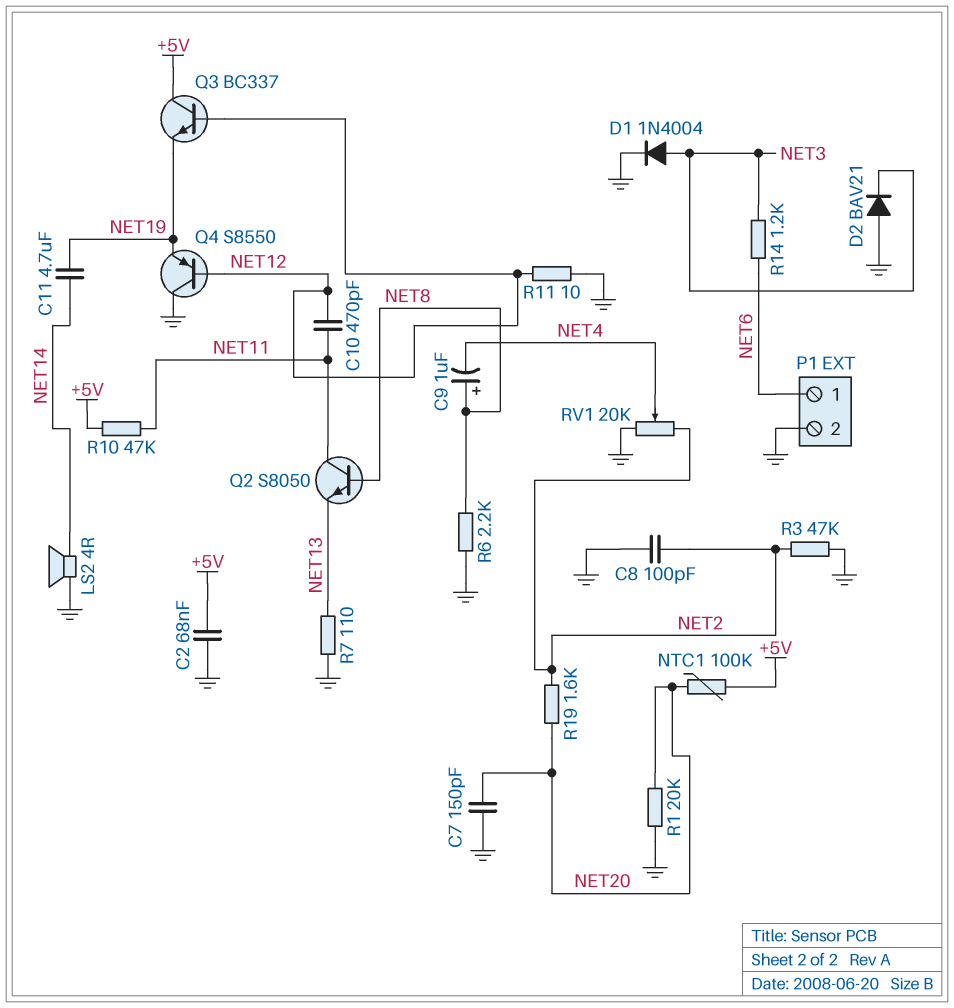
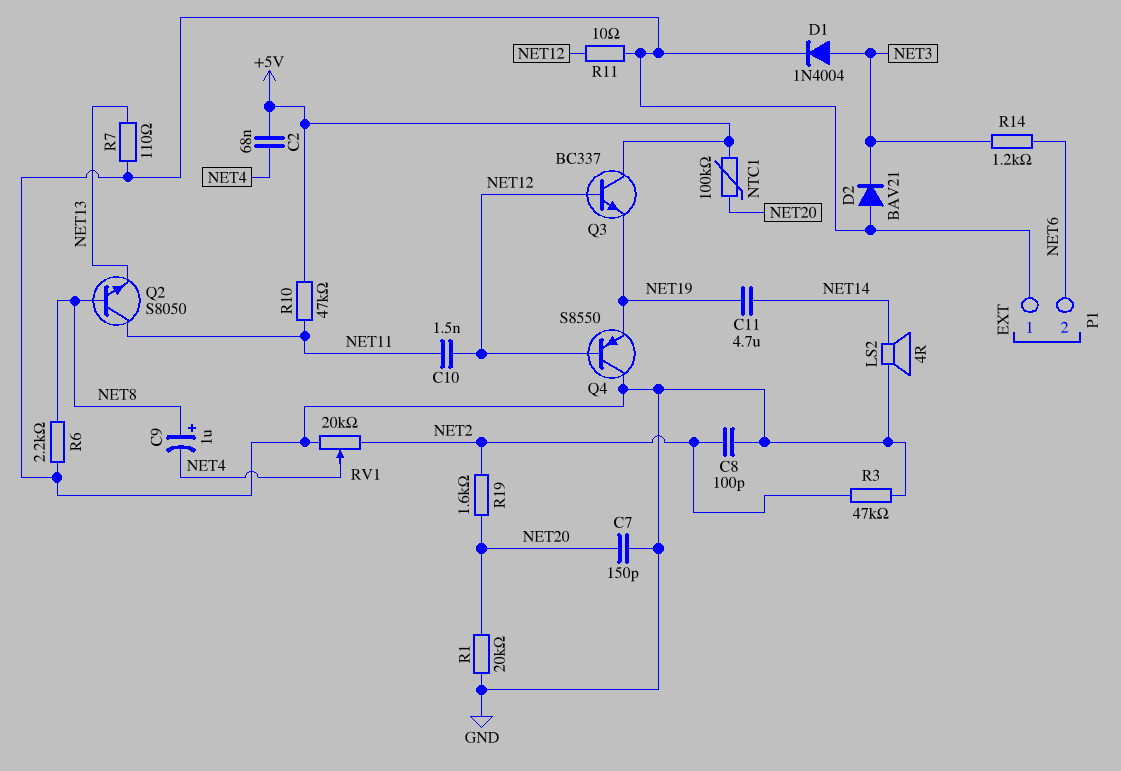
C2: 68nF (+5V, GND) -> 68nF (+5V, NET4)
C10: 470pF (NET11, NET12) -> 1.5nF (NET11, NET12)
P1 pin 1: NET6 -> GND
P1 pin 2: GND -> NET6

